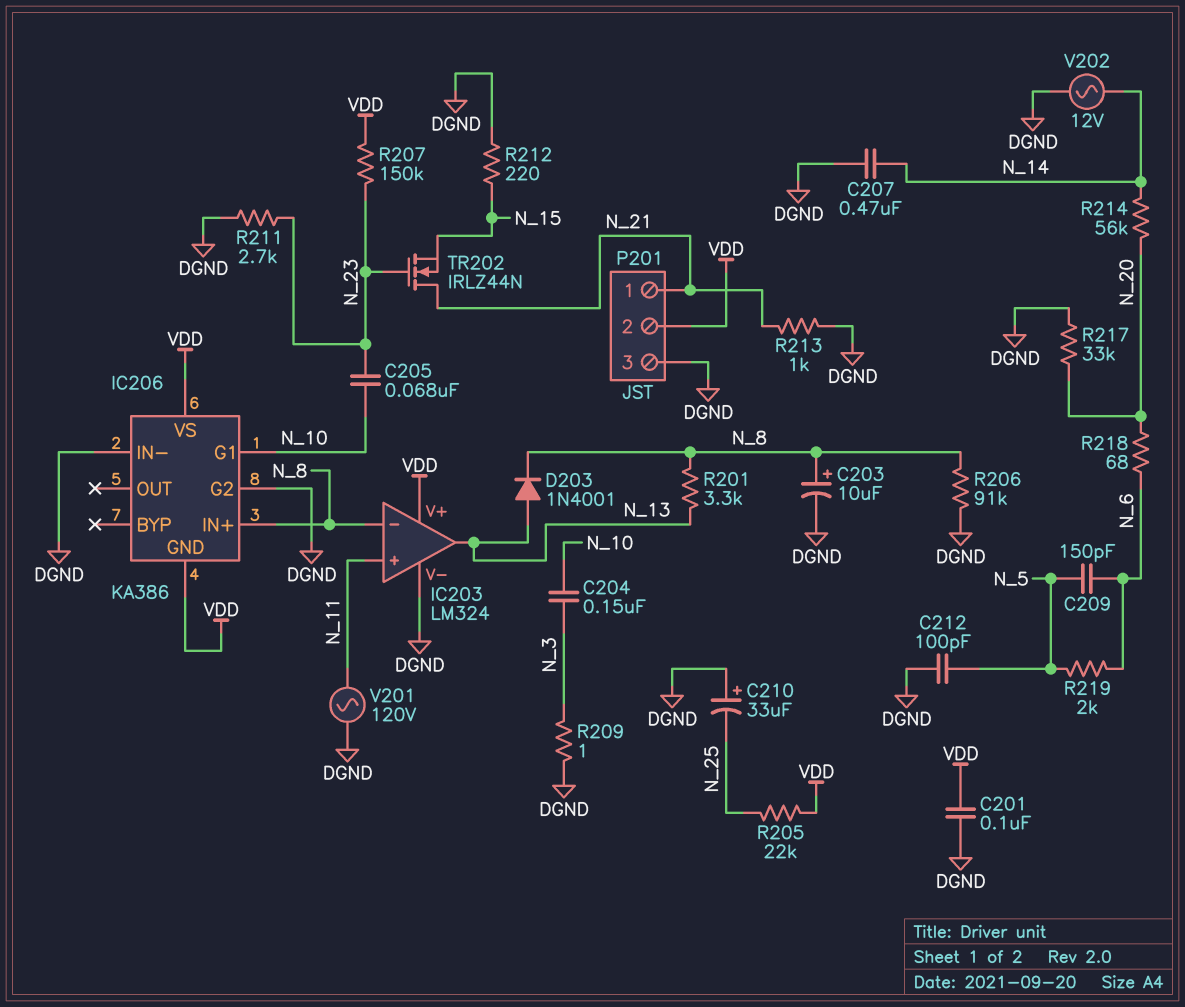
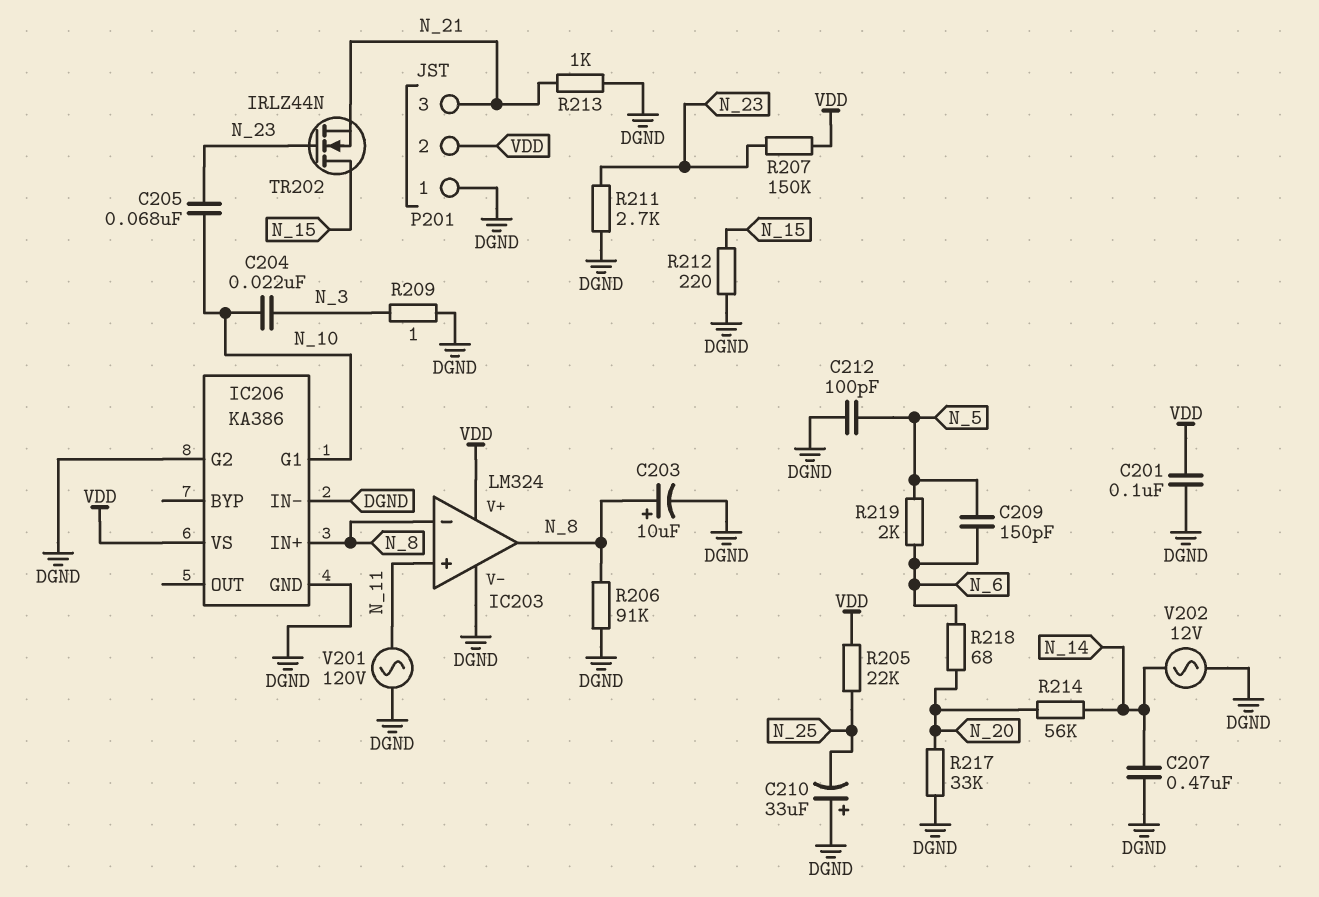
C204: 150nF (N_3, N_10) -> 22nF (N_3, N_10)
D203: diode 1N4001 (A N_13, K N_8) -> none
IC203 pin out: N_13 -> N_8
IC206 pin GND: VDD -> DGND
P201 pin 1: N_21 -> DGND
P201 pin 3: DGND -> N_21
R201: 3.3k (N_8, N_13) -> none
TR202: NMOS IRLZ44N (G N_23, D N_21, S N_15) -> NMOS IRLZ44N (G N_23, D N_15, S N_21)

